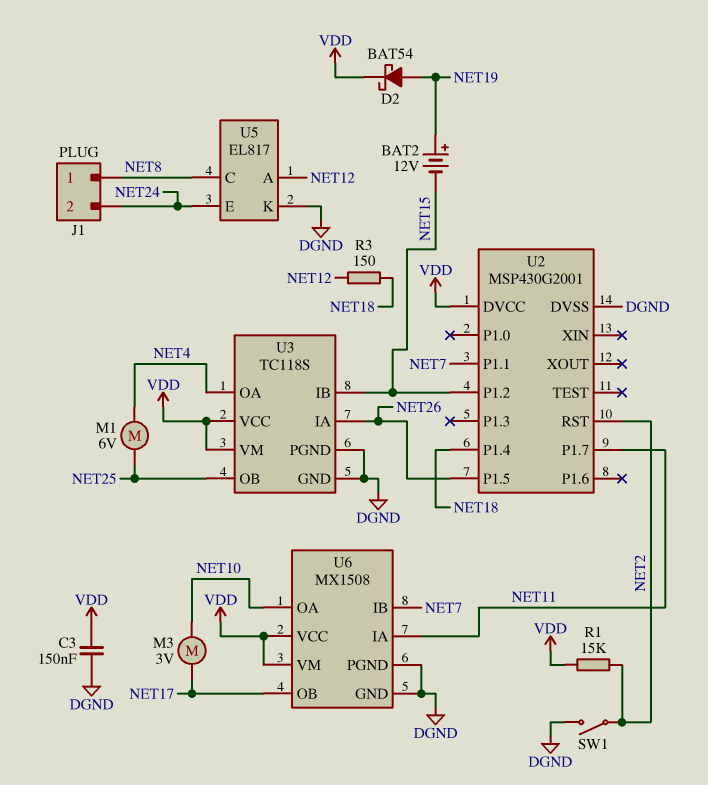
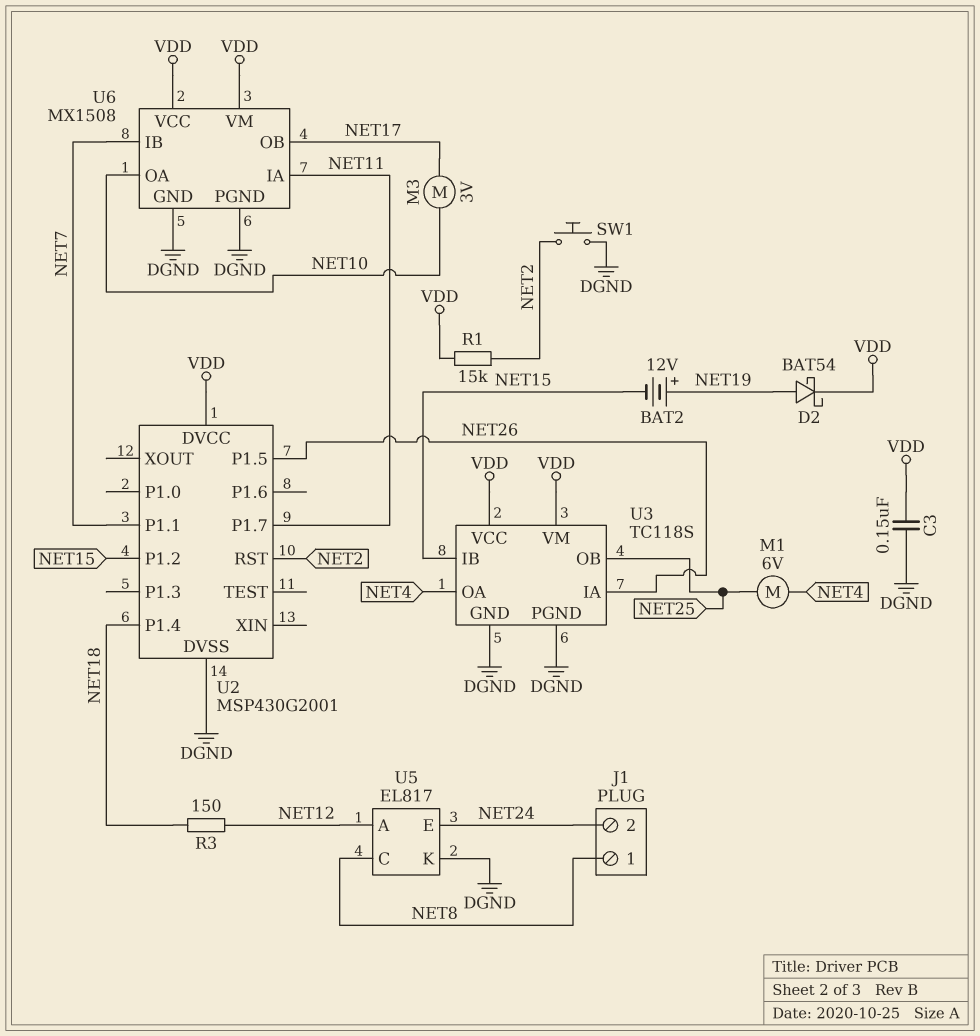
SW1: switch (DGND, NET2) -> button (DGND, NET2)

